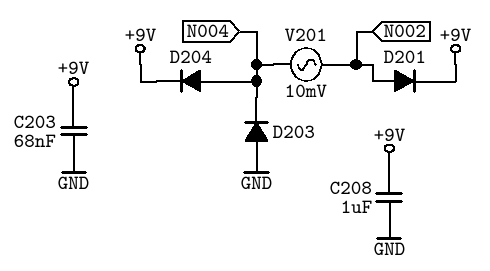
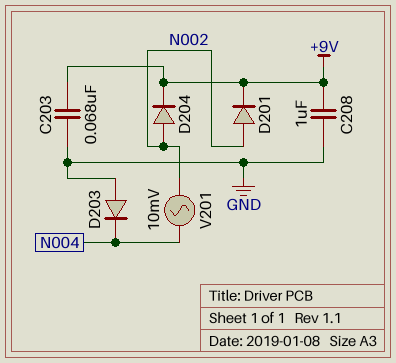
D204: diode (A N004, K +9V) -> diode (A N002, K +9V)

